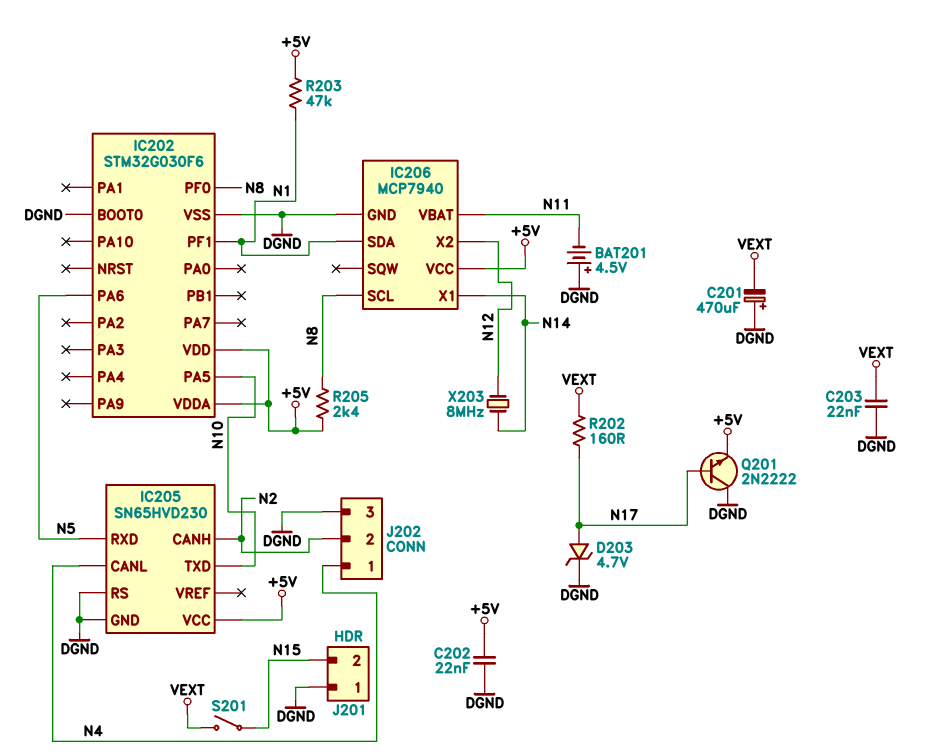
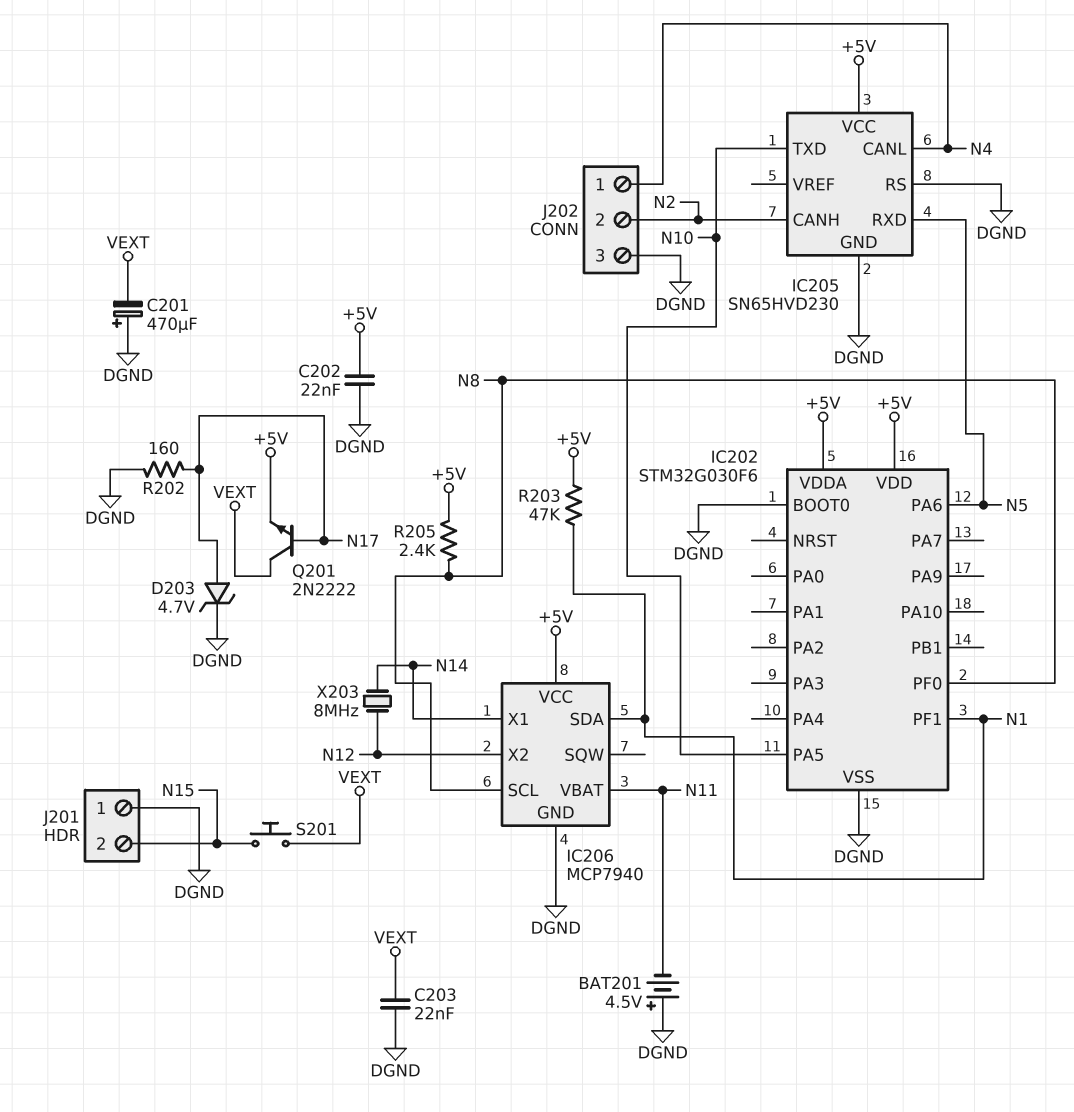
Q201: NPN 2N2222 (B N17, C DGND, E +5V) -> NPN 2N2222 (B N17, C VEXT, E +5V)
R202: 160 (N17, VEXT) -> 160 (DGND, N17)
S201: switch (N15, VEXT) -> button (N15, VEXT)

